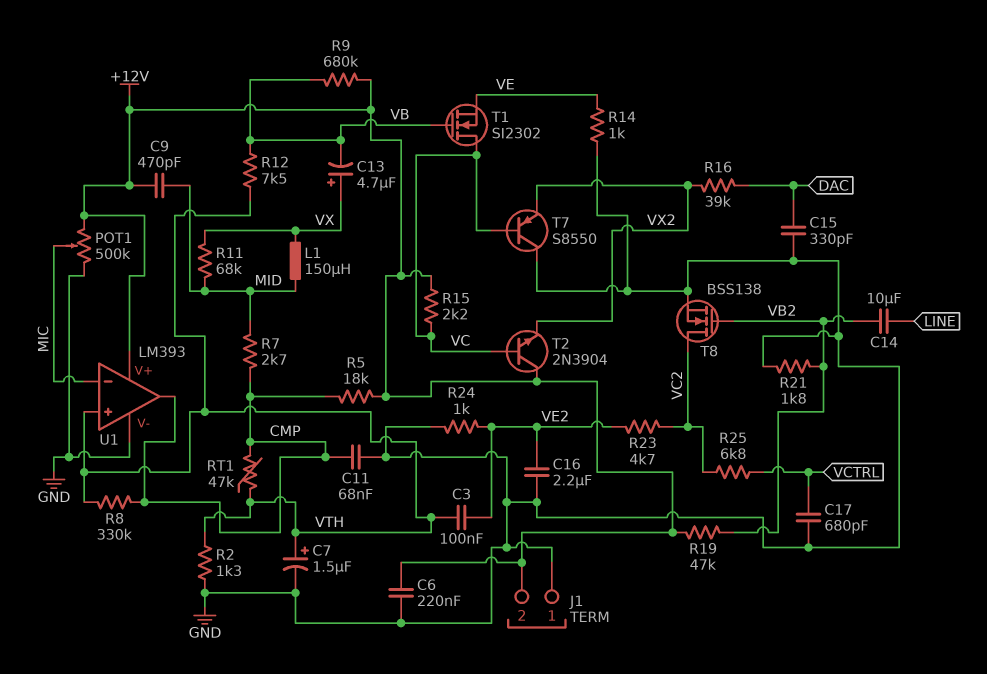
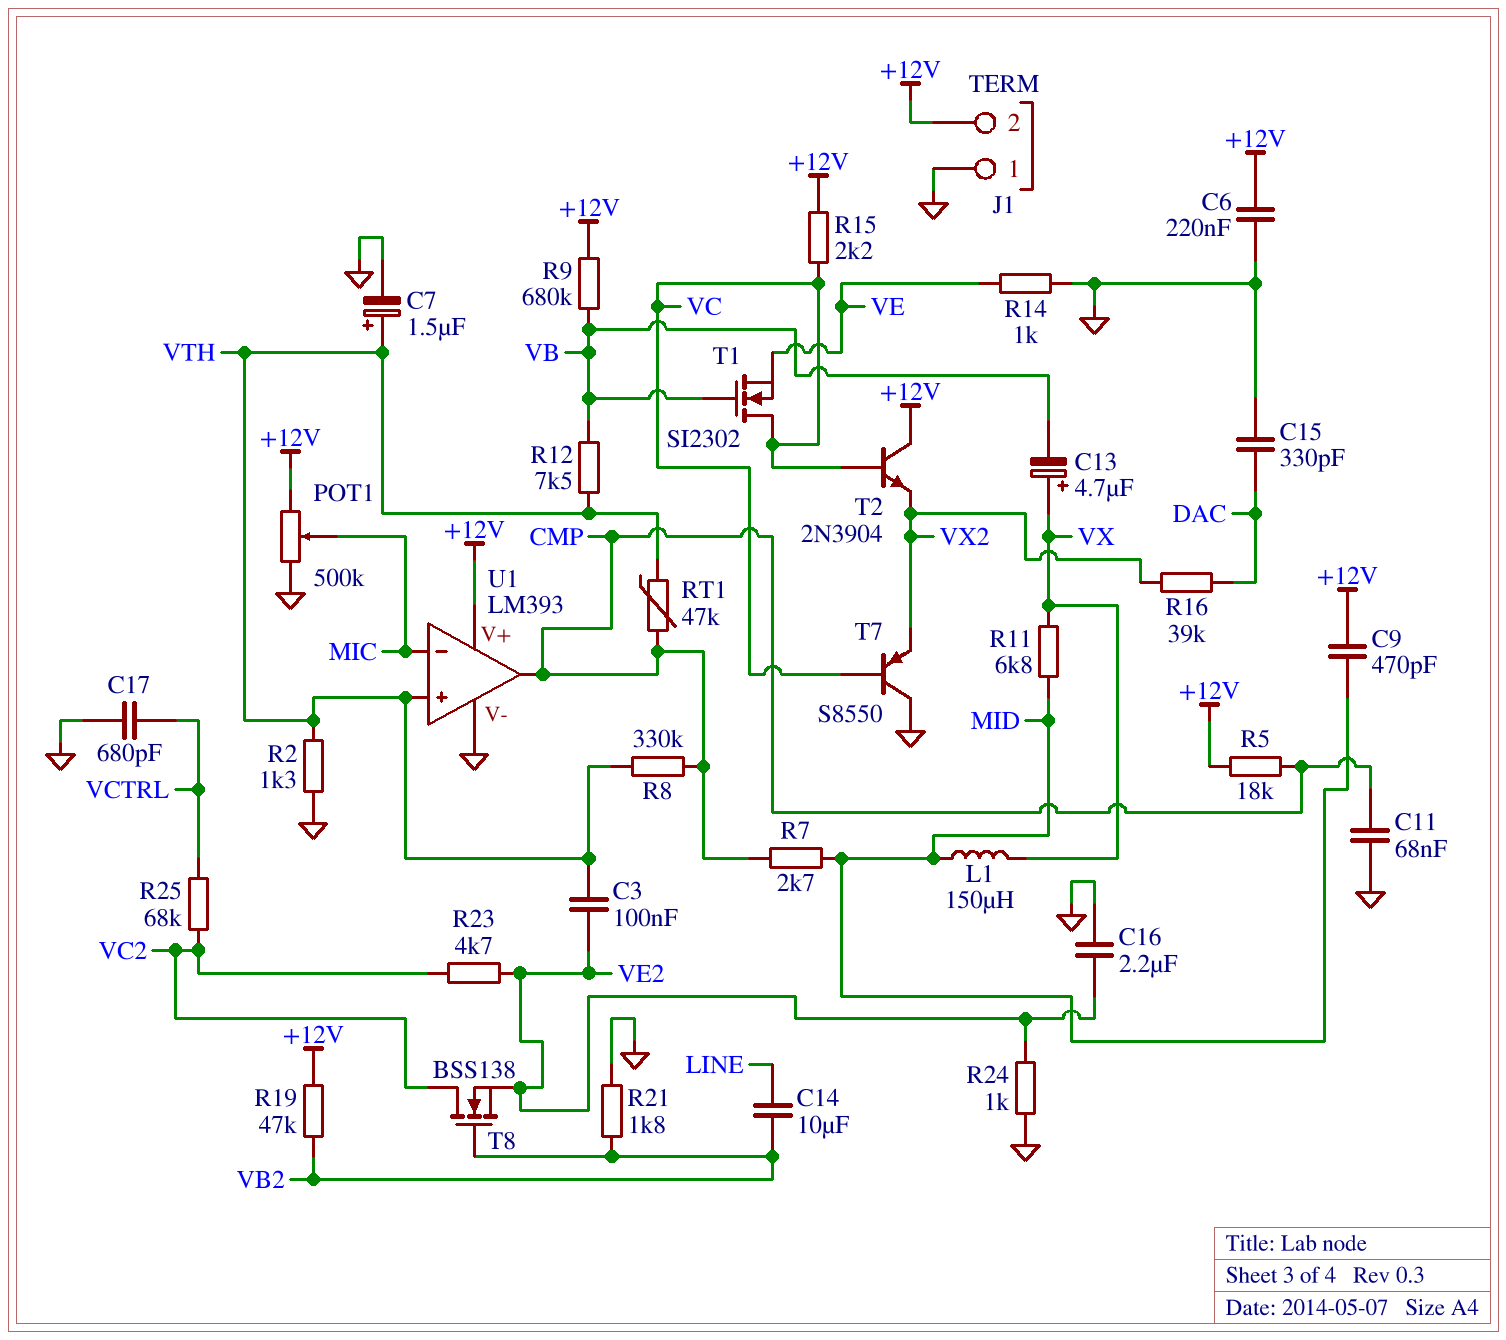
R11: 68k (MID, VX) -> 6.8k (MID, VX)
R25: 6.8k (VC2, VCTRL) -> 68k (VC2, VCTRL)
T8: NMOS BSS138 (G VB2, D VC2, S GND) -> NMOS BSS138 (G VB2, D VC2, S VE2)

